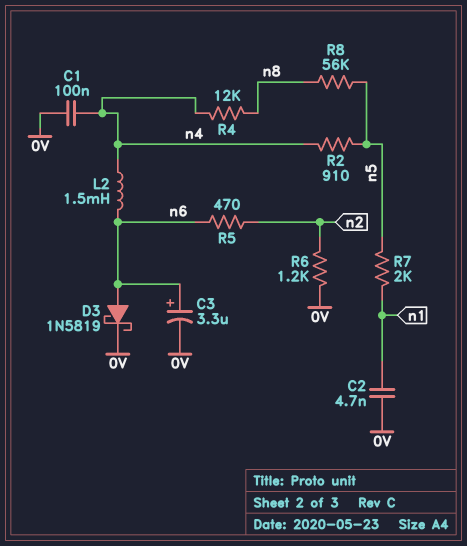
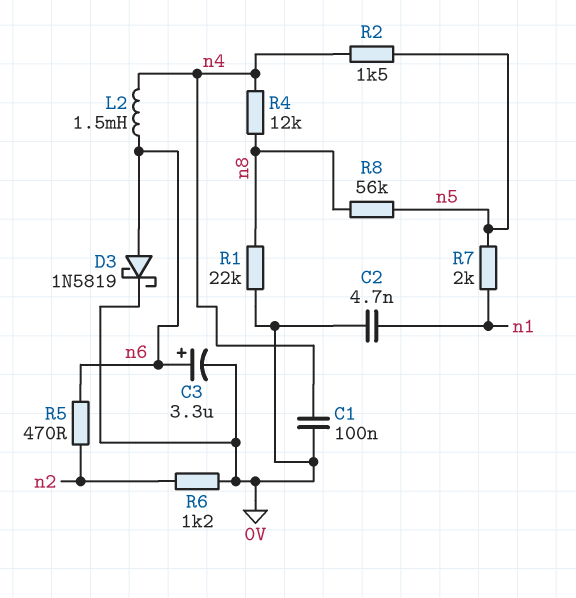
R1: none -> 22k (0V, n8)
R2: 910 (n4, n5) -> 1.5k (n4, n5)

